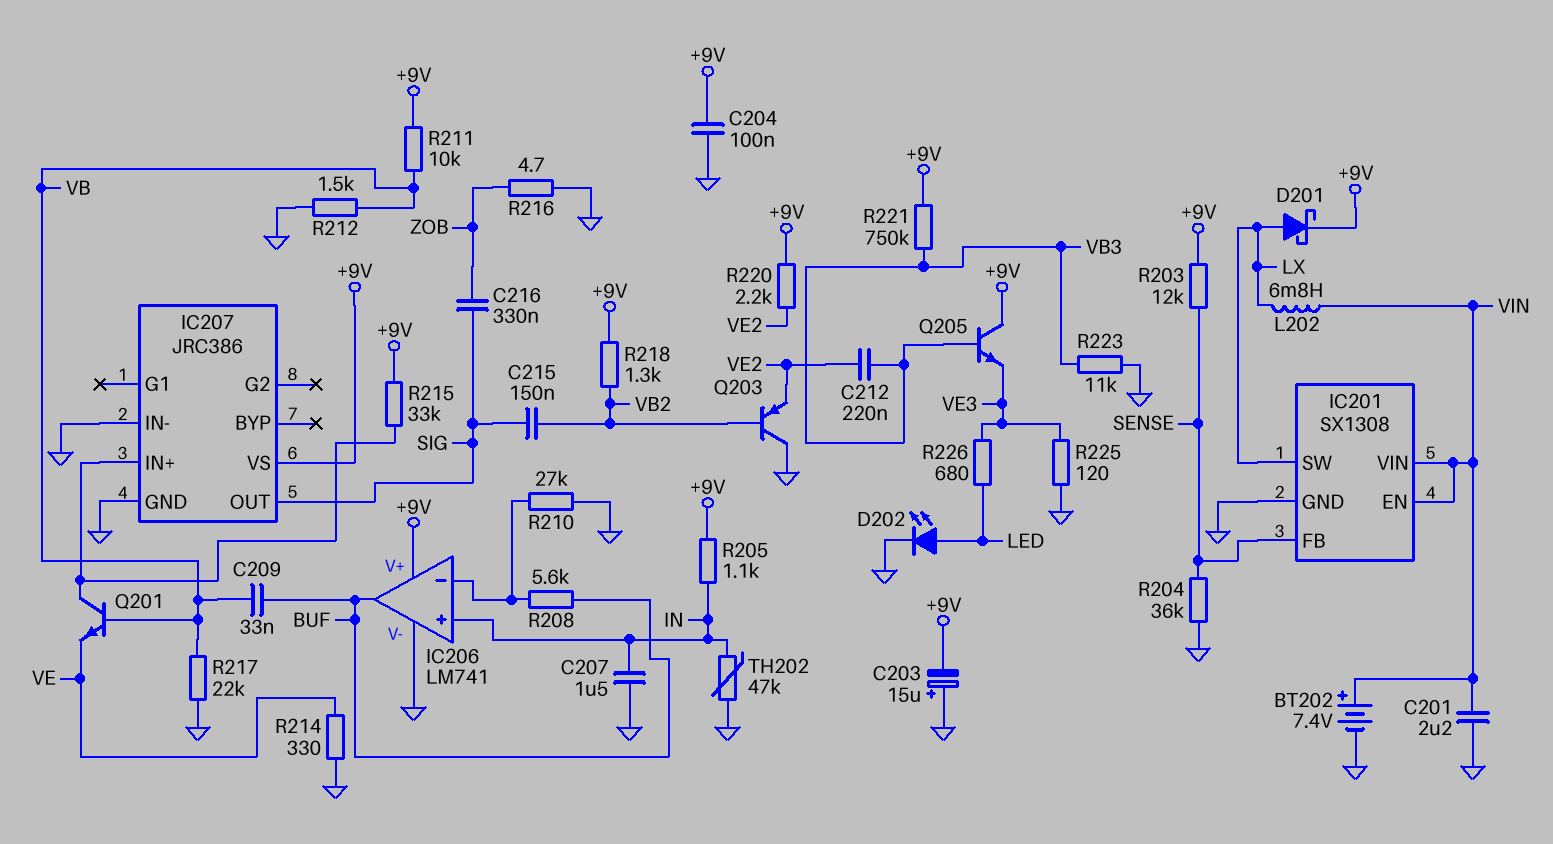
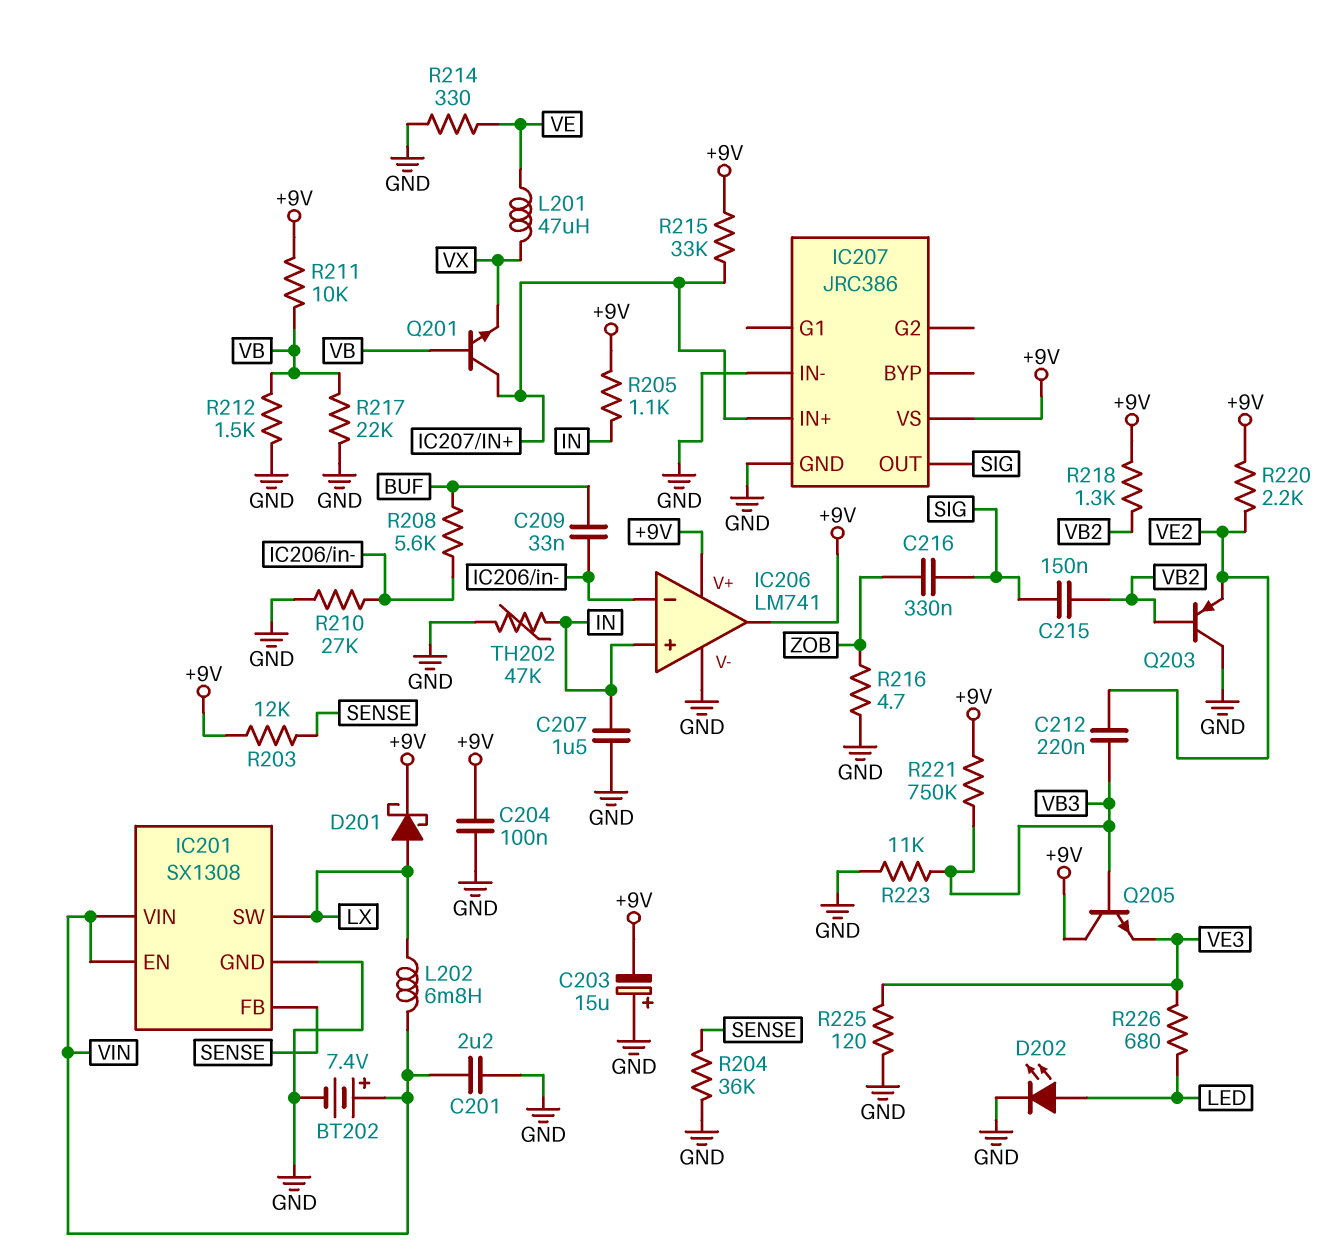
C209: 33nF (BUF, VB) -> 33nF (BUF, IC206/in-)
IC206 pin out: BUF -> +9V
L201: none -> 47uH (VE, VX)
Q201: NPN (B VB, C IC207/IN+, E VE) -> NPN (B VB, C IC207/IN+, E VX)

